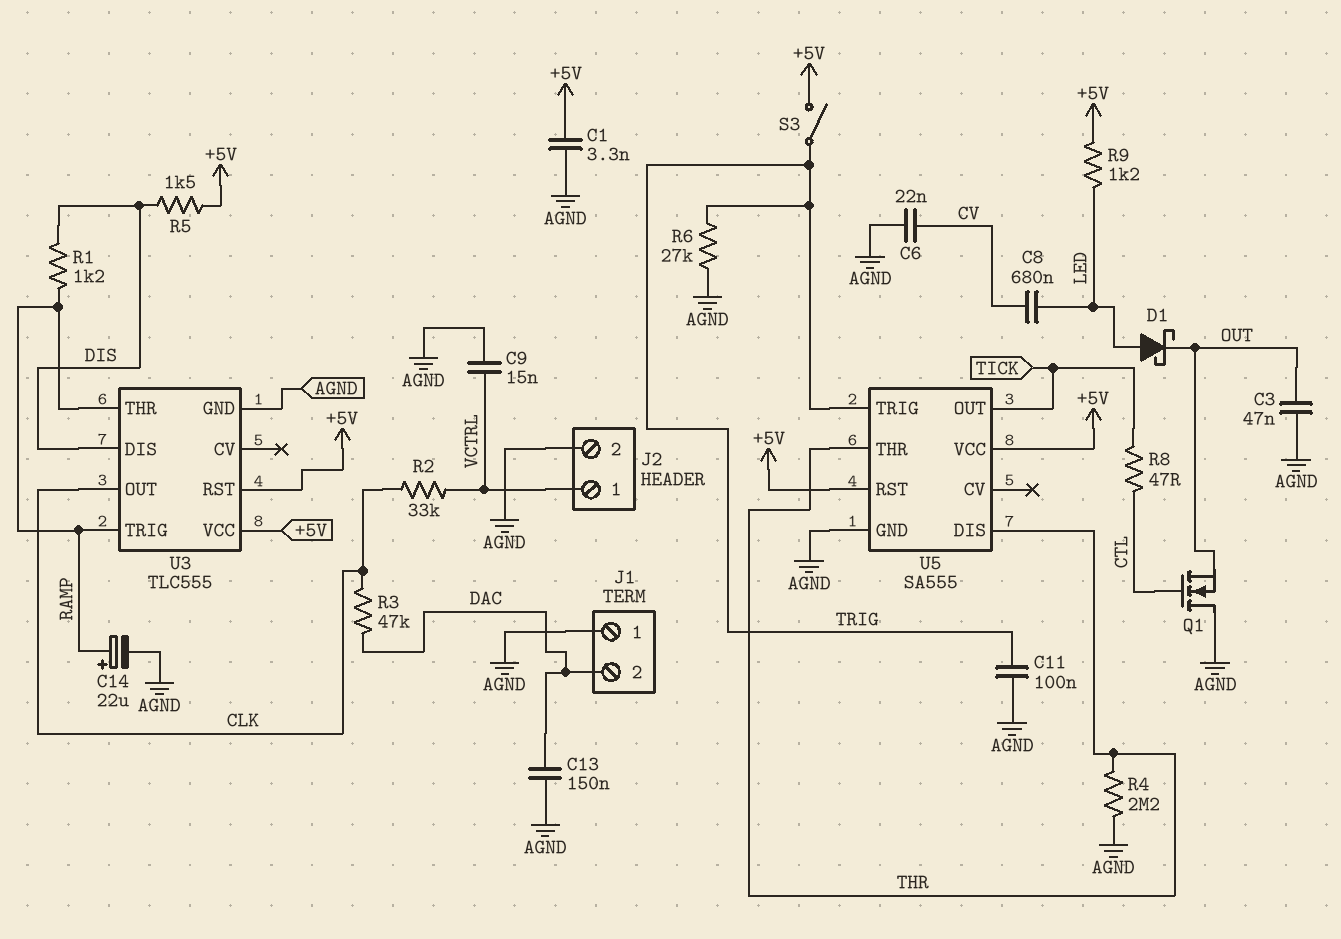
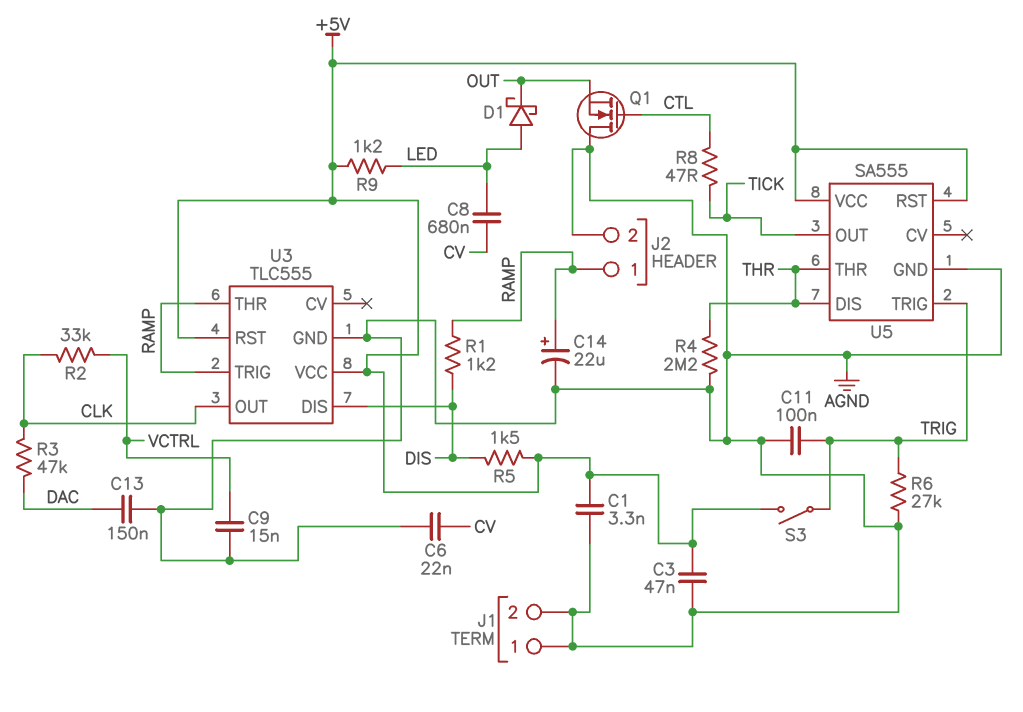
C3: 47nF (AGND, OUT) -> 47nF (+5V, AGND)
J1 pin 2: DAC -> AGND
J2 pin 1: VCTRL -> RAMP

